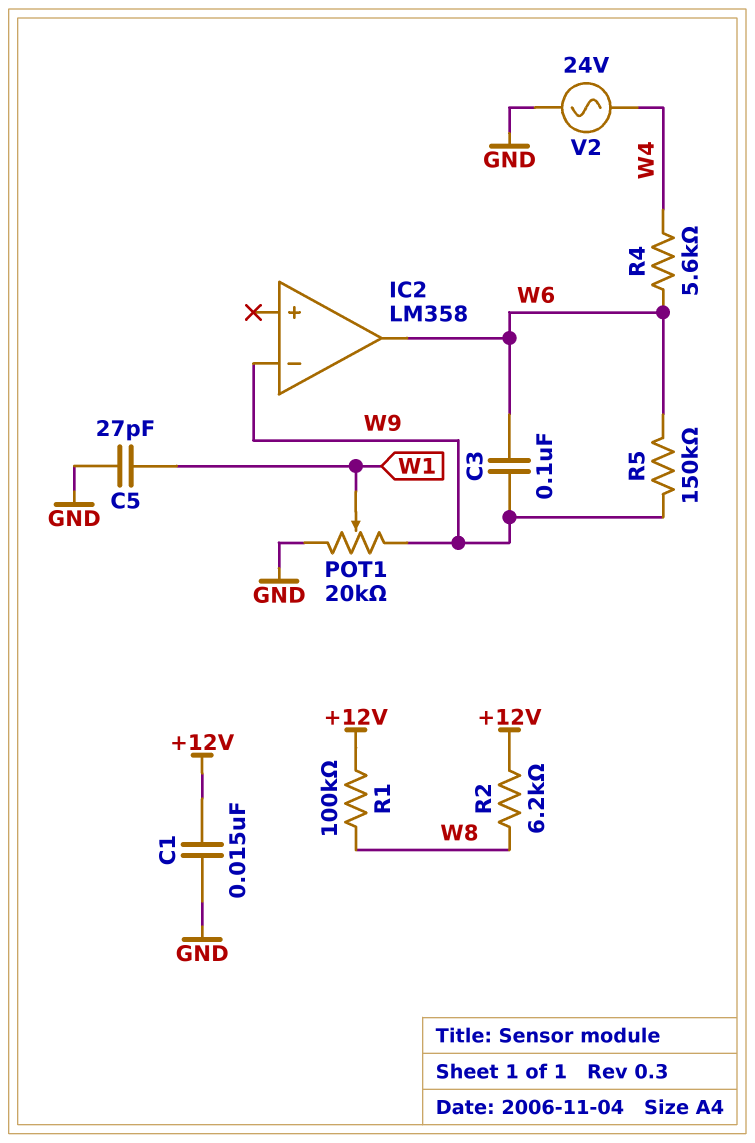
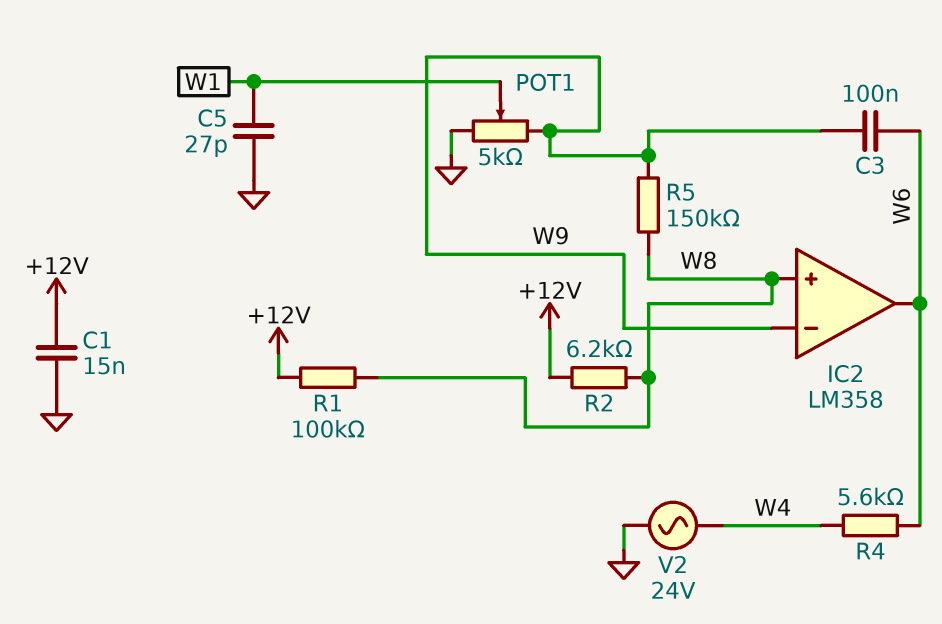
IC2 pin in+: none -> W8
POT1: 20k (GND, W9, wiper W1) -> 5k (GND, W9, wiper W1)
R5: 150k (W6, W9) -> 150k (W8, W9)

